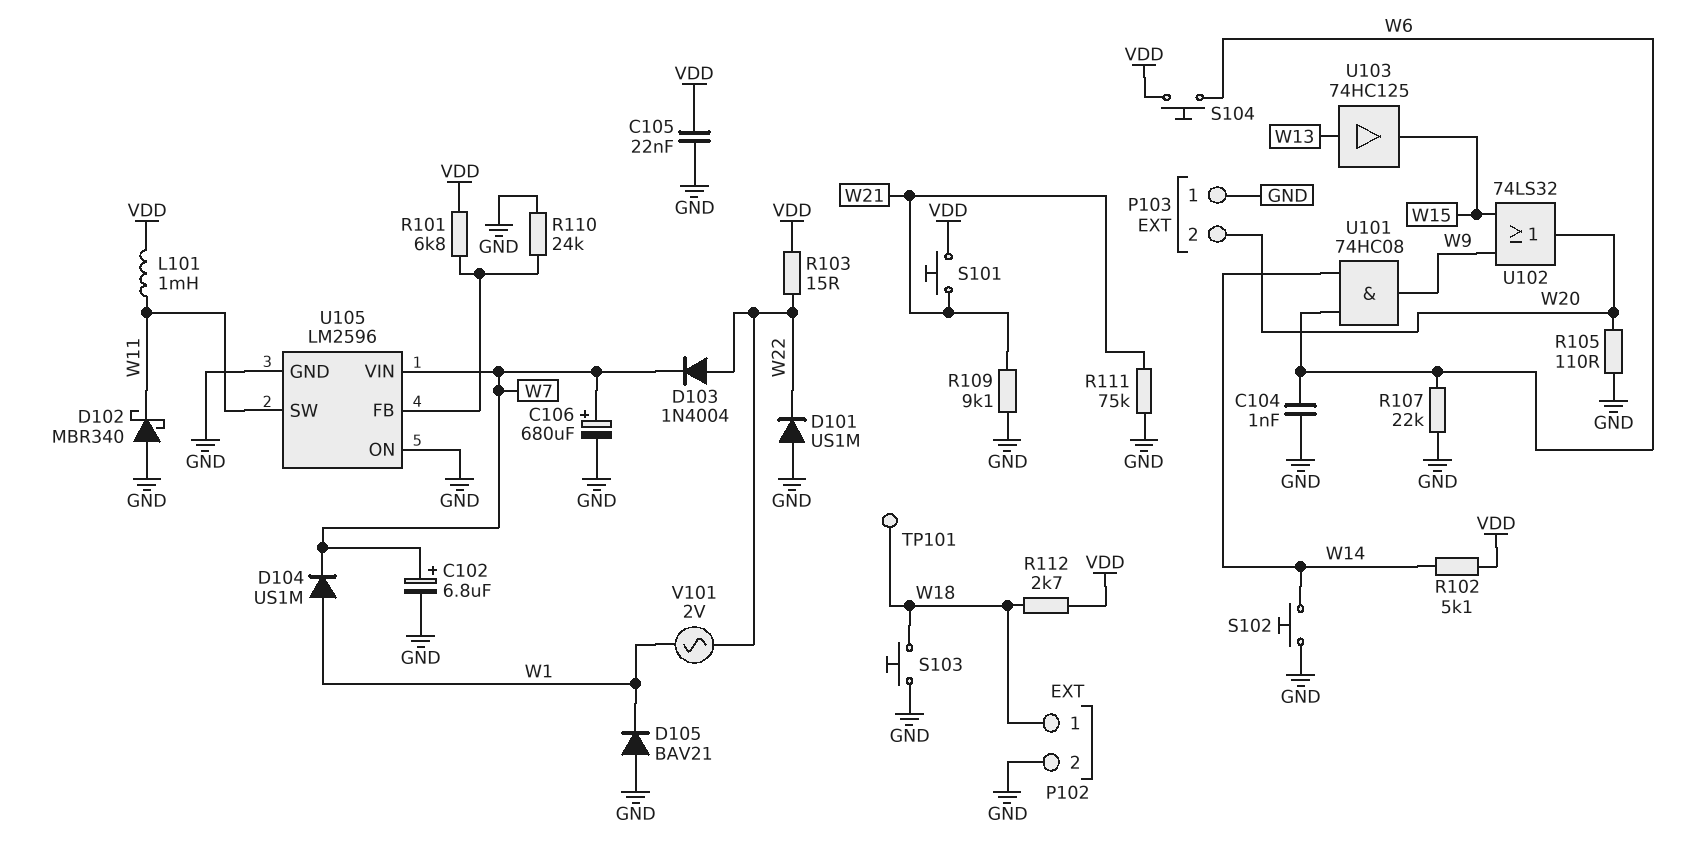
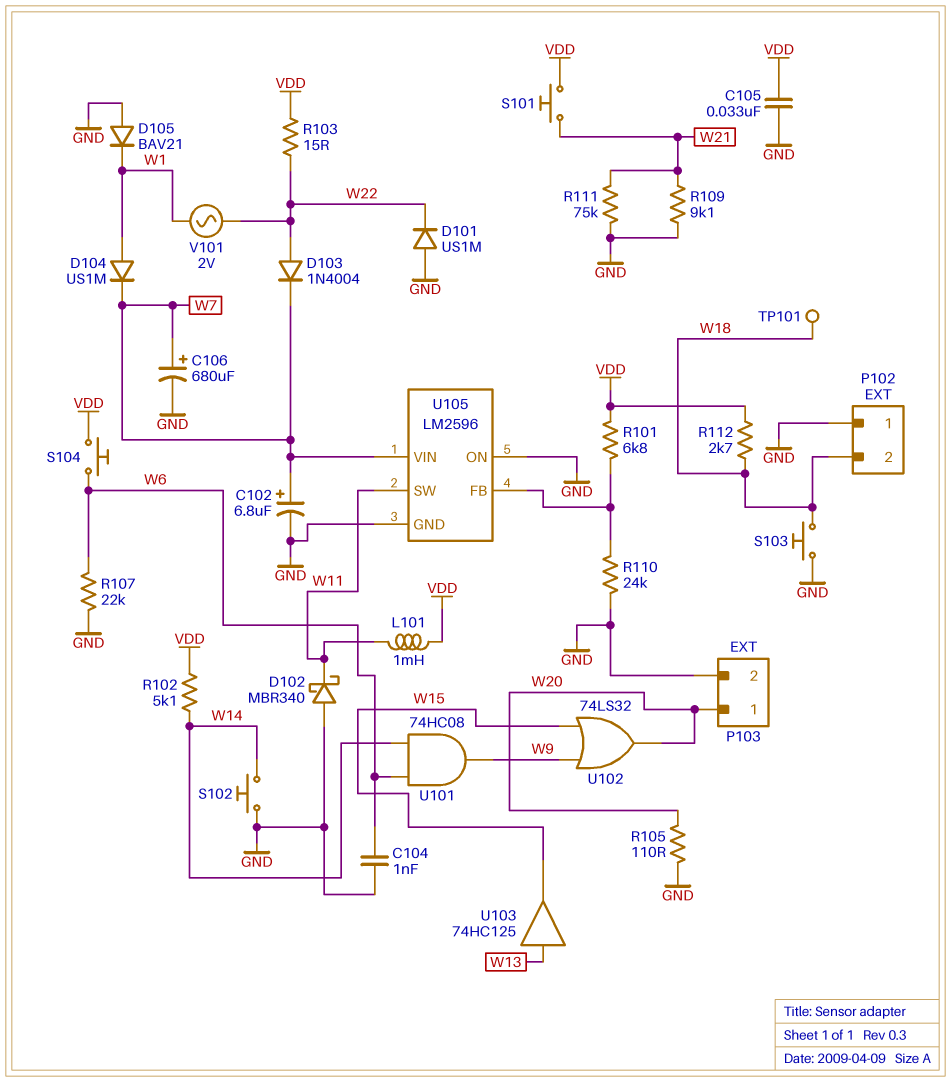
C105: 22nF (GND, VDD) -> 33nF (GND, VDD)
P102 pin 1: W18 -> GND
P102 pin 2: GND -> W18
P103 pin 1: GND -> W20
P103 pin 2: W20 -> GND

